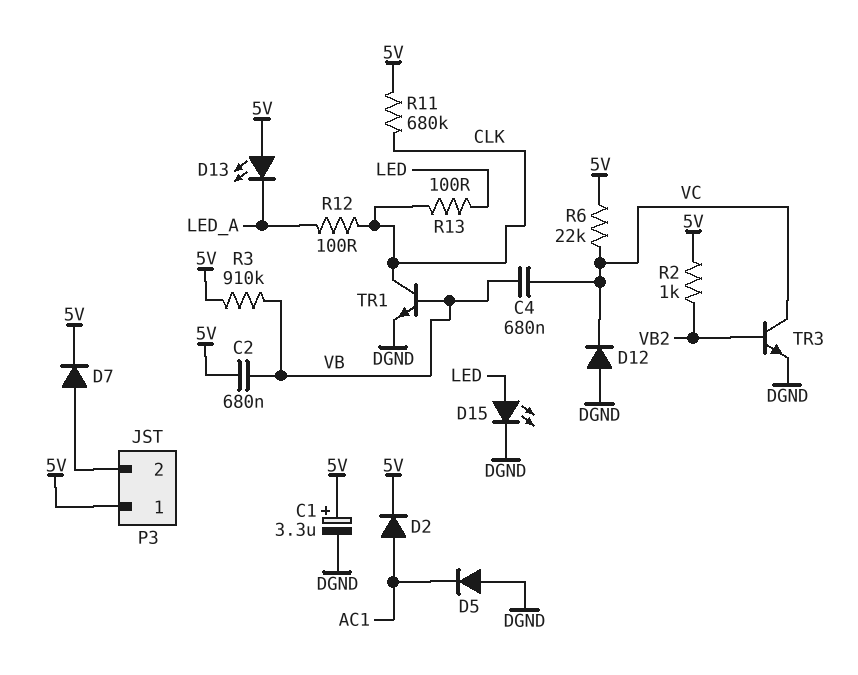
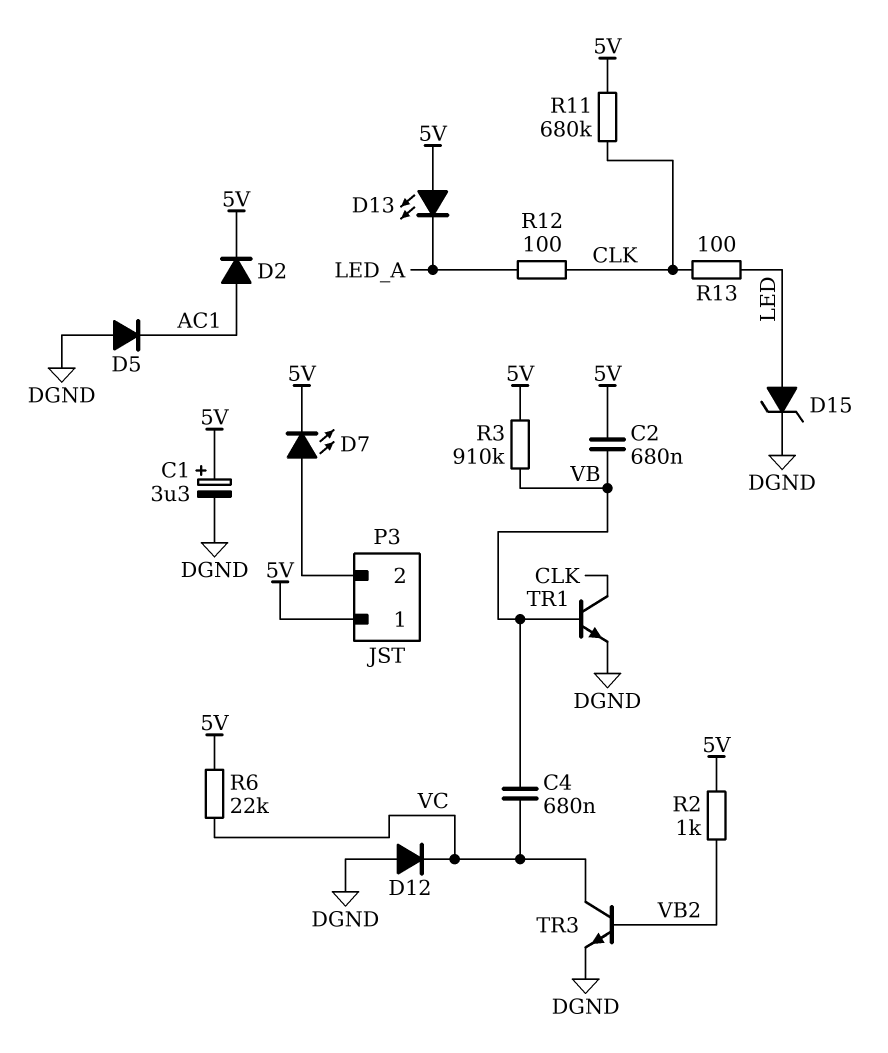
D7: diode (A P3/2, K 5V) -> LED (A P3/2, K 5V)
D15: LED (A LED, K DGND) -> zener (A LED, K DGND)

